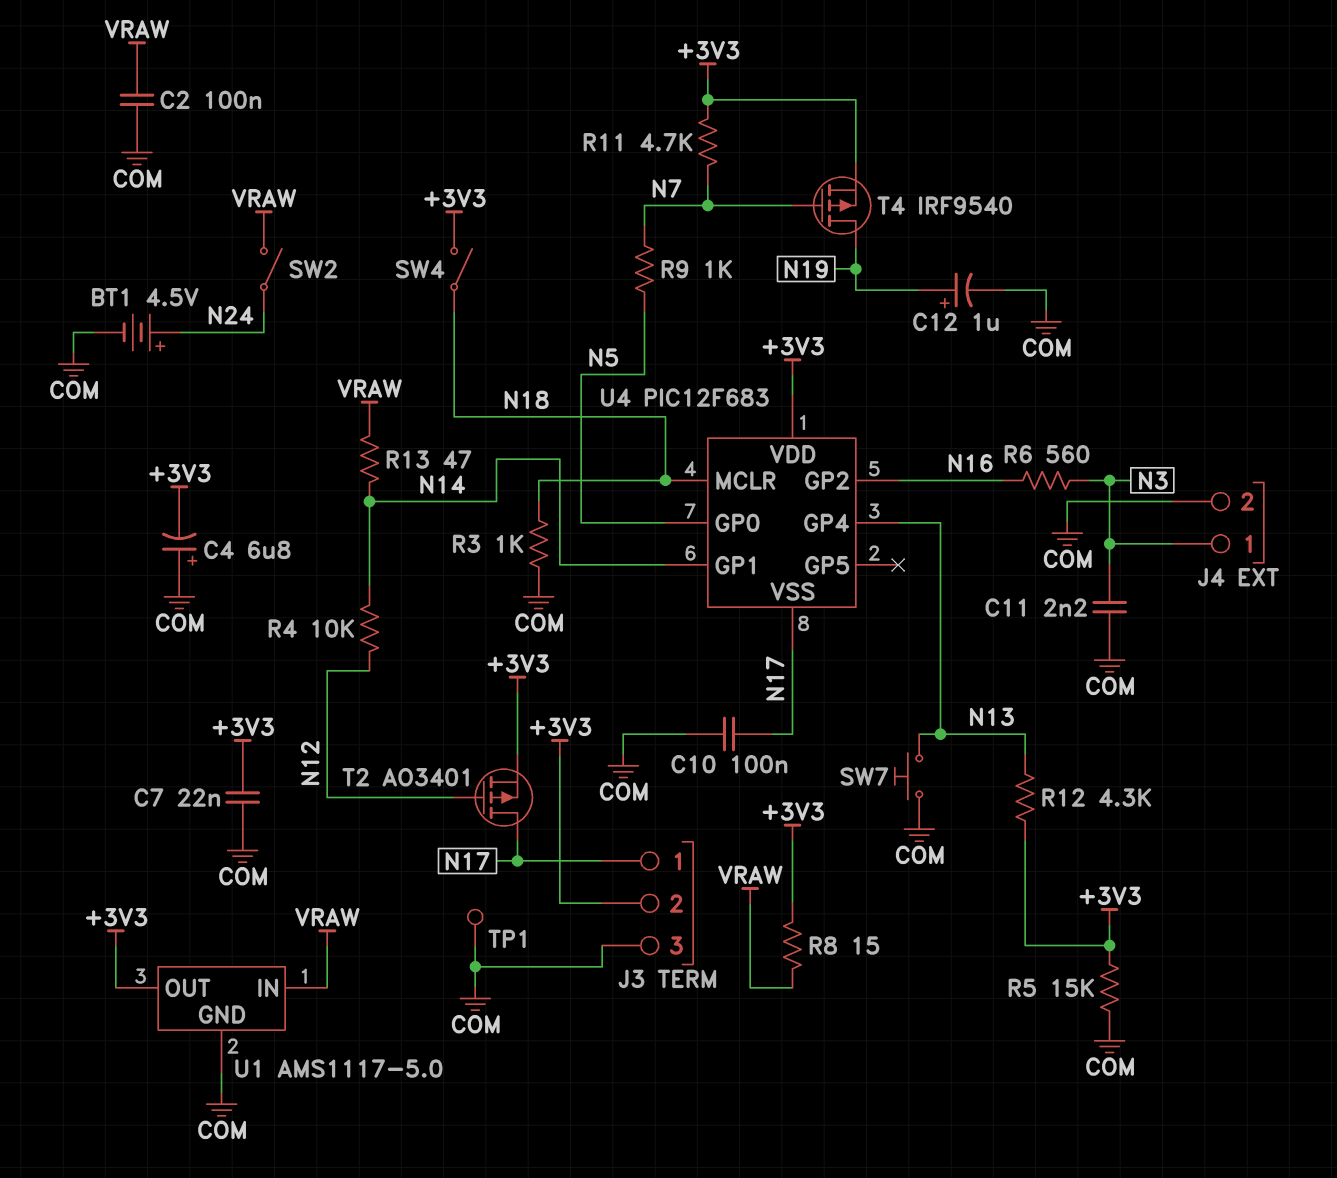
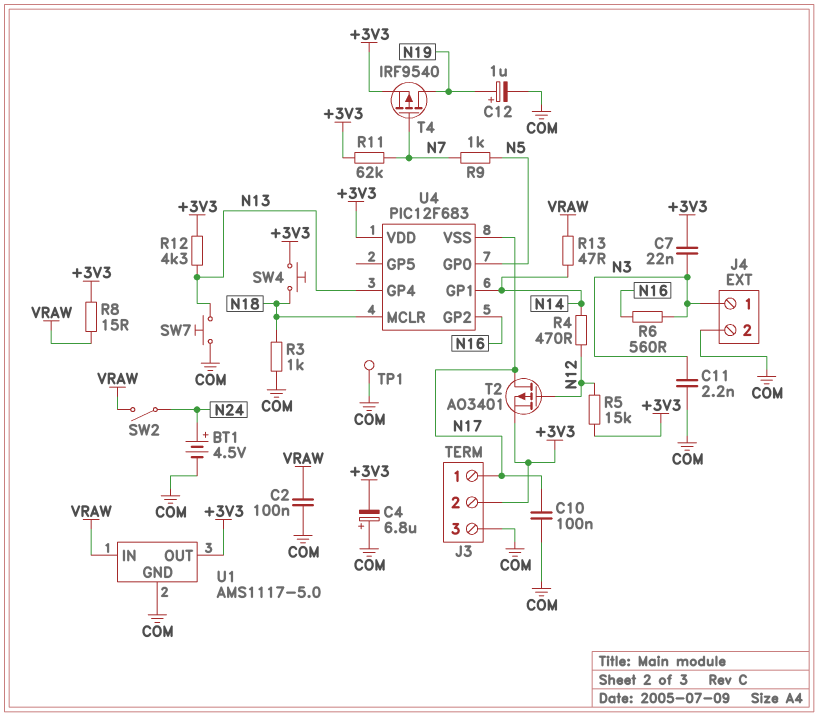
C7: 22nF (+3V3, COM) -> 22nF (+3V3, N3)
R4: 10k (N12, N14) -> 470 (N12, N14)
R5: 15k (+3V3, COM) -> 15k (+3V3, N12)
R11: 4.7k (+3V3, N7) -> 62k (+3V3, N7)
SW4: switch (+3V3, N18) -> button (+3V3, N18)

